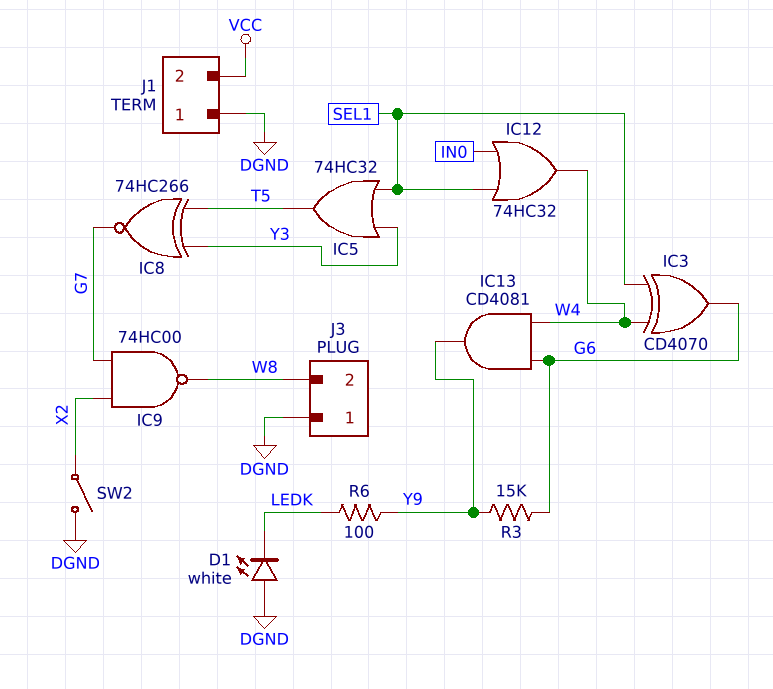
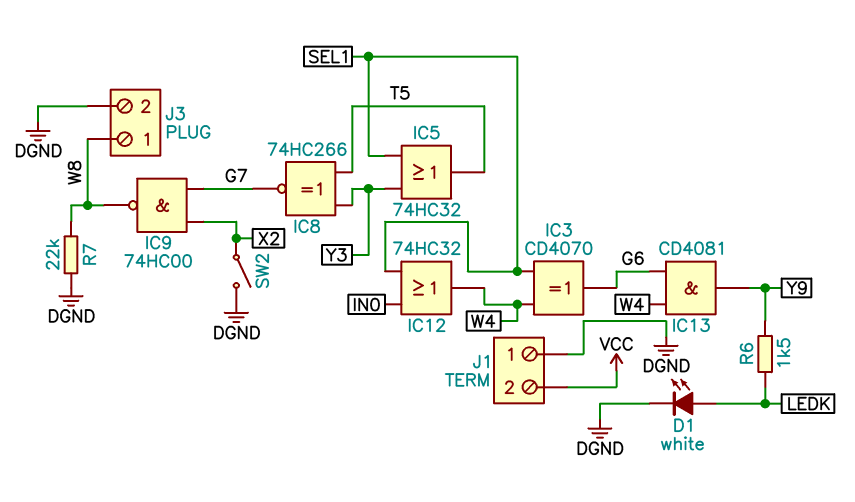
D1: LED white (A DGND, K LEDK) -> LED white (A LEDK, K DGND)
J3 pin 1: DGND -> W8
J3 pin 2: W8 -> DGND
R3: 15k (G6, Y9) -> none
R6: 100 (LEDK, Y9) -> 1.5k (LEDK, Y9)
R7: none -> 22k (DGND, W8)

